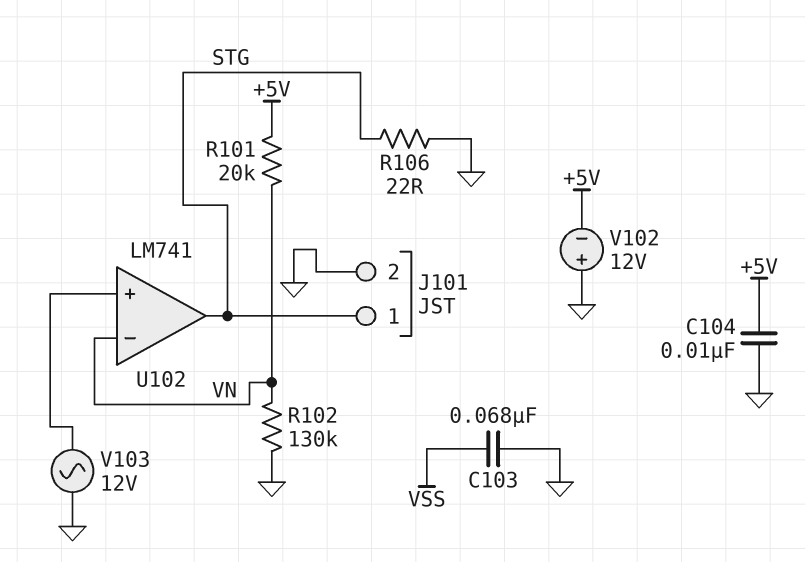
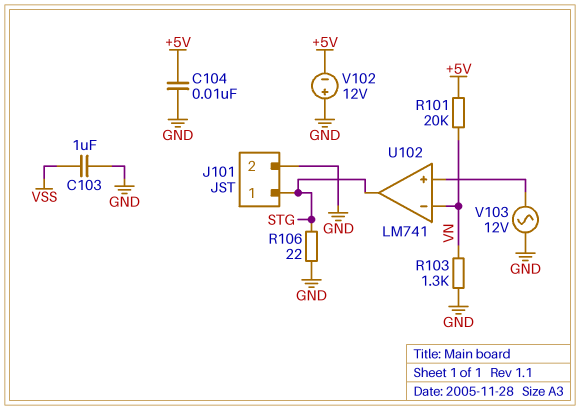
C103: 68nF (GND, VSS) -> 1uF (GND, VSS)
R102: 130k (GND, VN) -> none
R103: none -> 1.3k (GND, VN)

